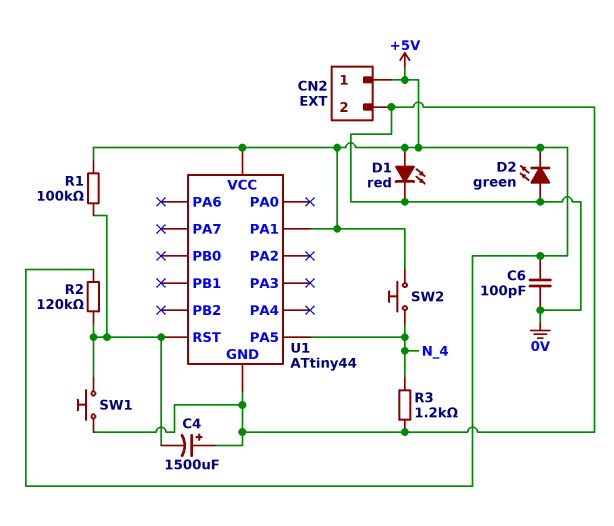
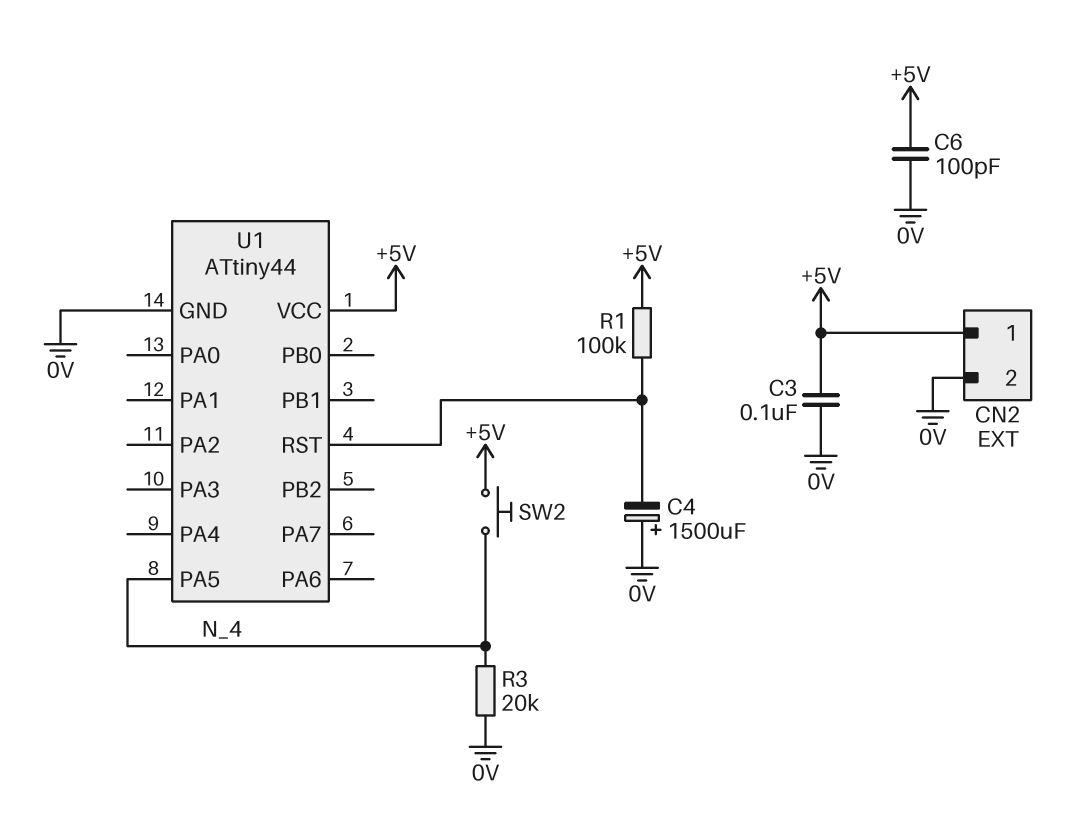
C3: none -> 100nF (+5V, 0V)
D1: LED red (A +5V, K 0V) -> none
D2: LED green (A 0V, K +5V) -> none
R2: 120k (+5V, U1/RST) -> none
R3: 1.2k (0V, N_4) -> 20k (0V, N_4)
SW1: button (0V, U1/RST) -> none
U1 pin PA1: +5V -> none

